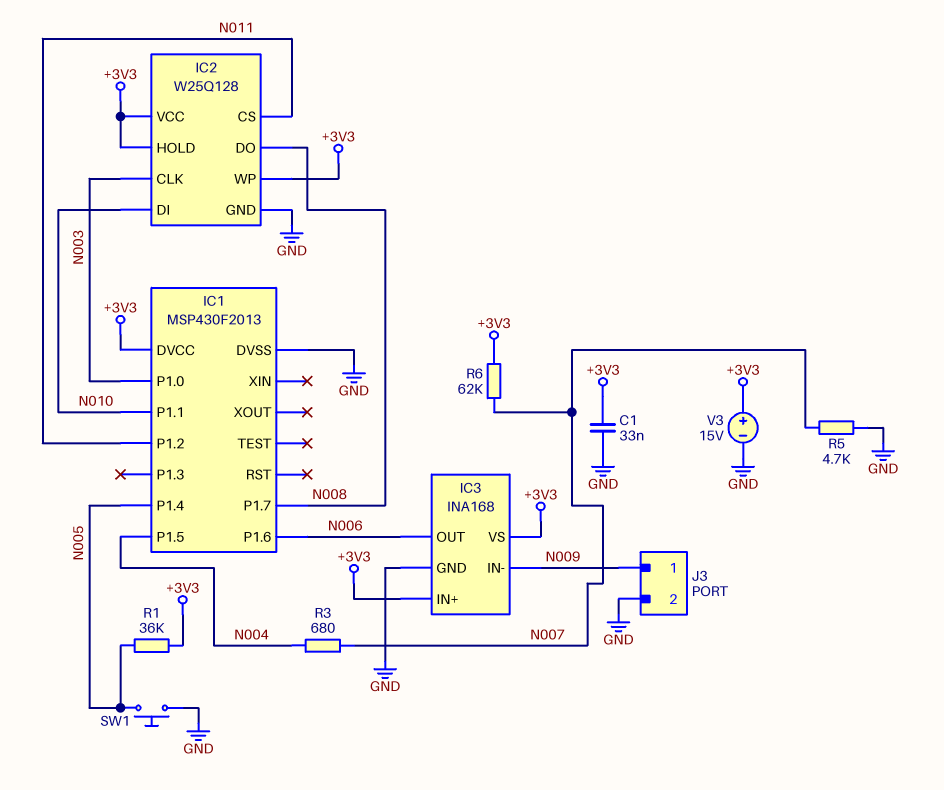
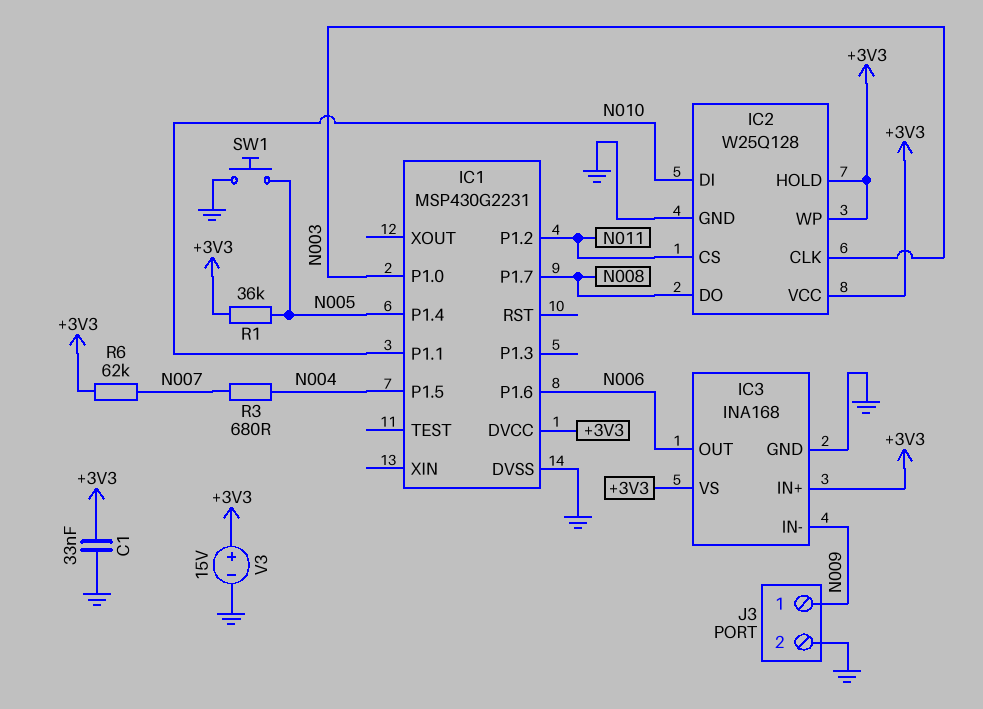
IC1: MSP430F2013 -> MSP430G2231
R5: 4.7k (GND, N007) -> none

